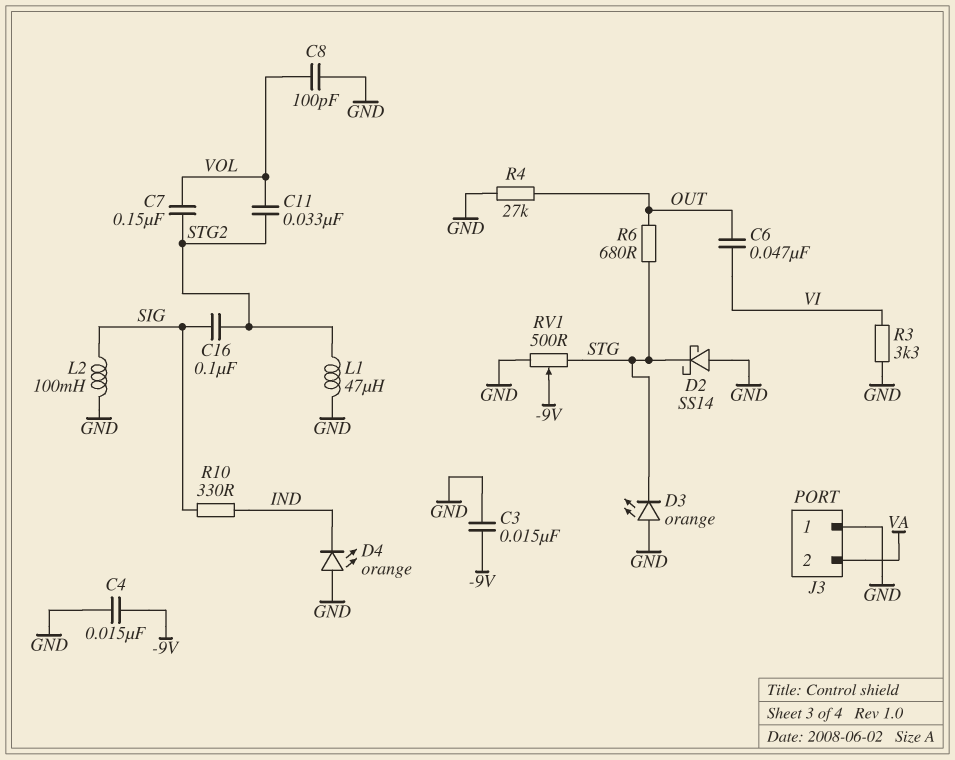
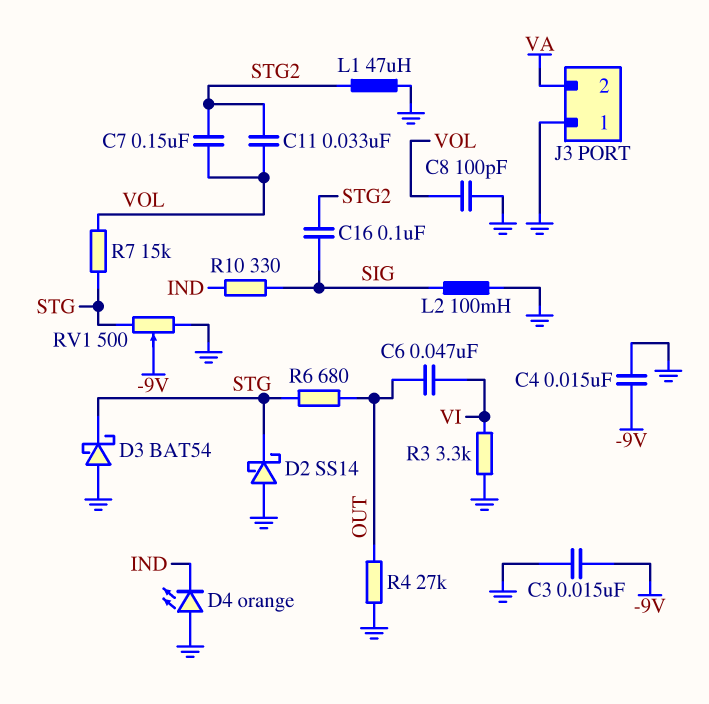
D3: LED orange (A GND, K STG) -> schottky BAT54 (A GND, K STG)
R7: none -> 15k (STG, VOL)

